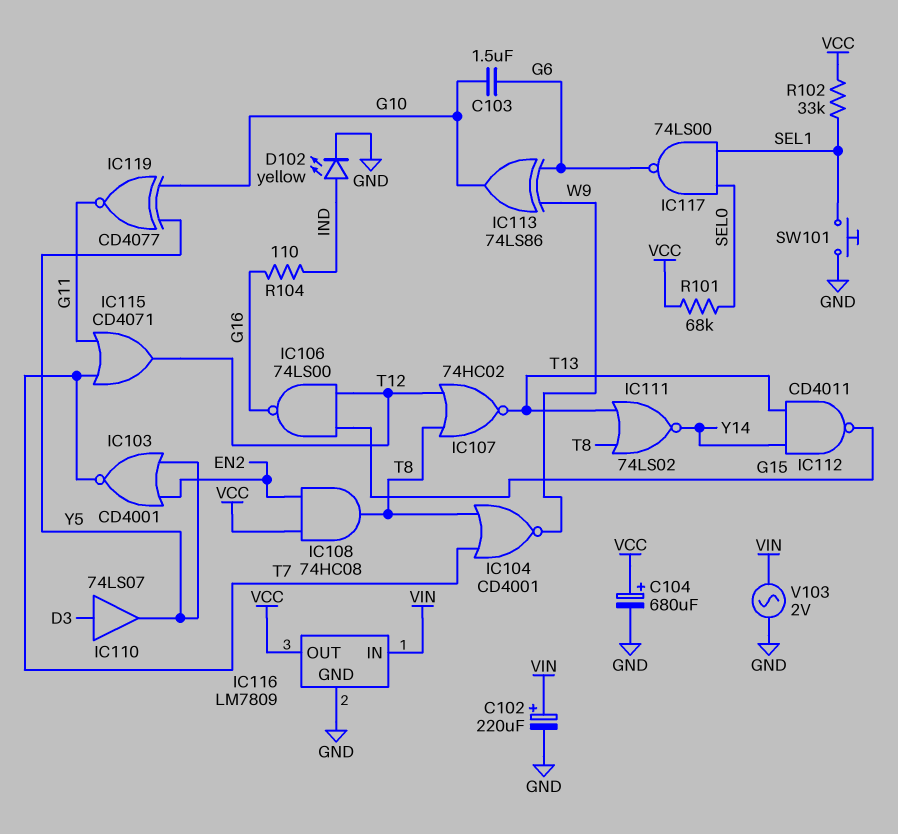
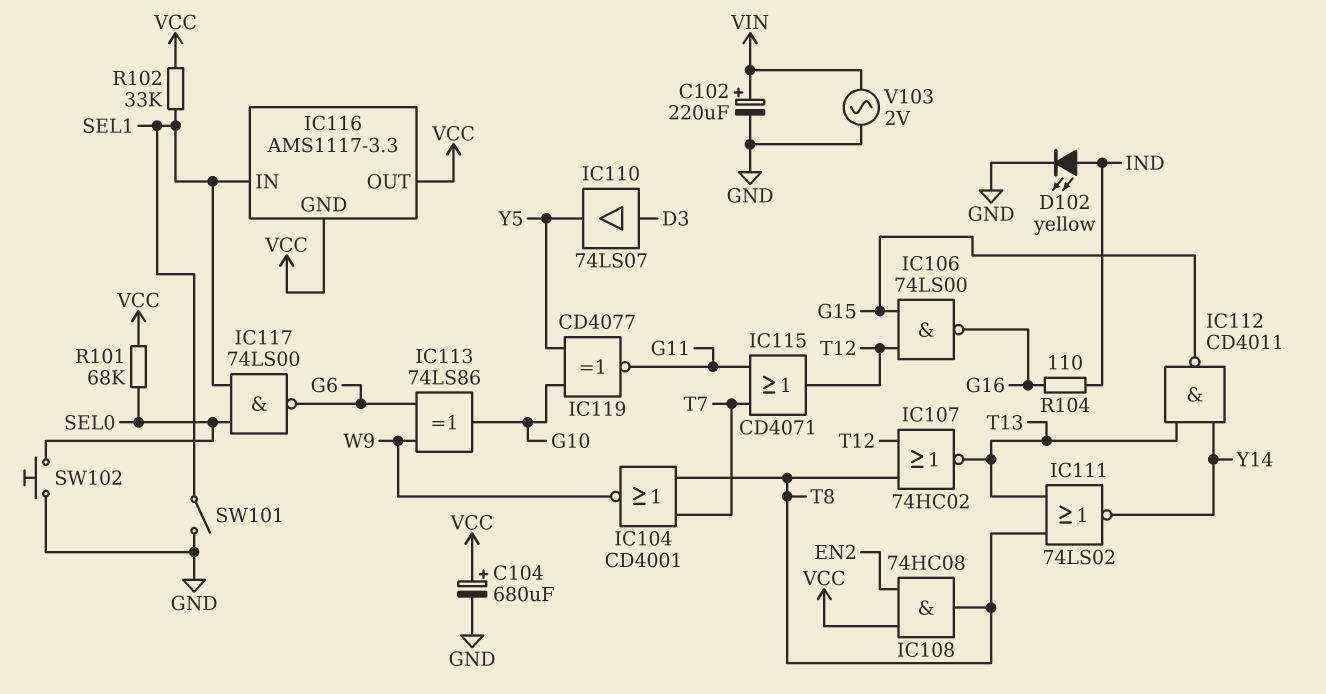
C103: 1.5uF (G6, G10) -> none
IC103: NOR CD4001 (in EN2, in Y5, out T7) -> none
IC116: LM7809 -> AMS1117-3.3
IC116 pin GND: GND -> VCC
IC116 pin IN: VIN -> SEL1
SW101: button (GND, SEL1) -> switch (GND, SEL1)
SW102: none -> button (GND, SEL0)

